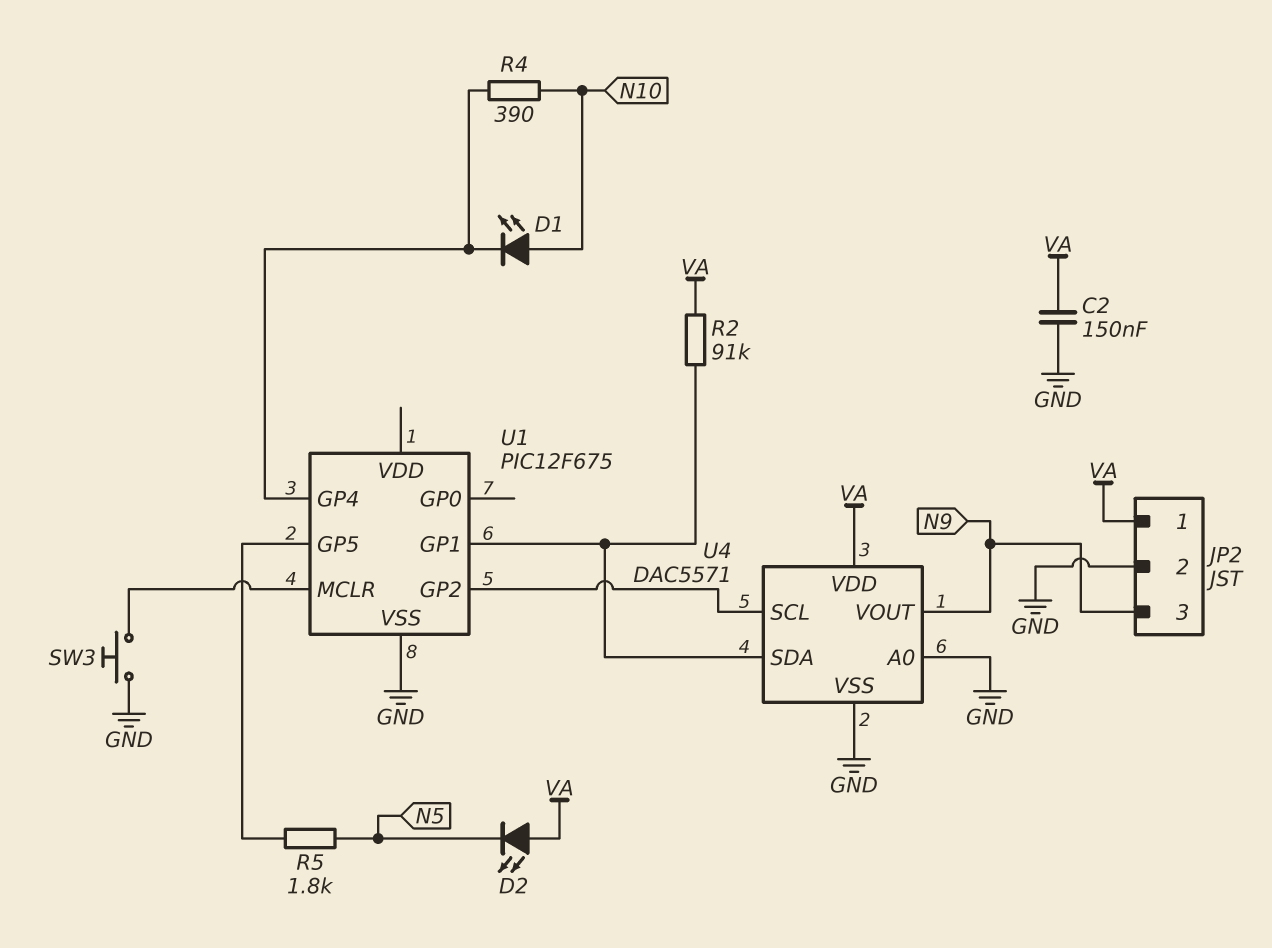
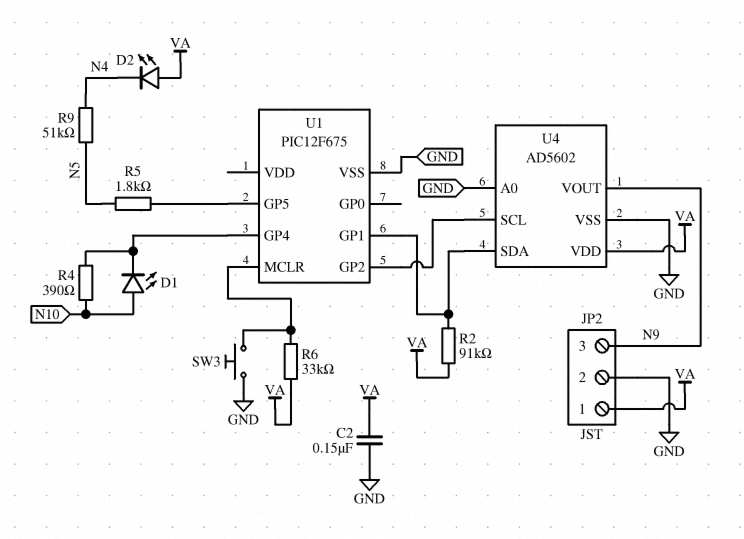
D2: LED (A VA, K N5) -> LED (A VA, K N4)
R6: none -> 33k (U1/MCLR, VA)
R9: none -> 51k (N4, N5)
U4: DAC5571 -> AD5602

